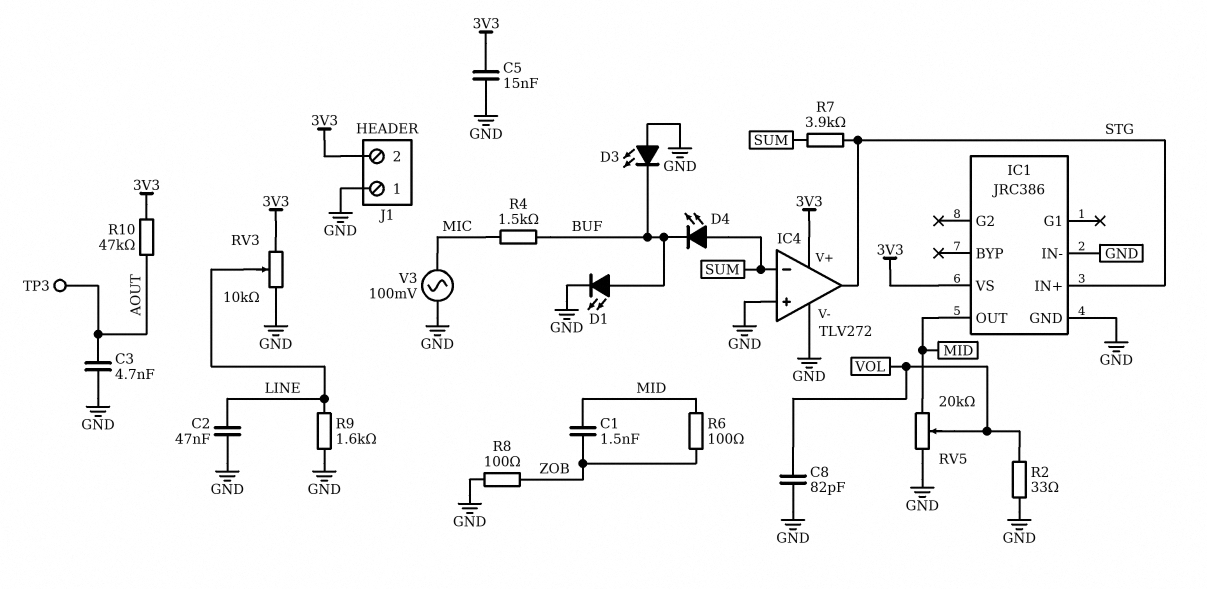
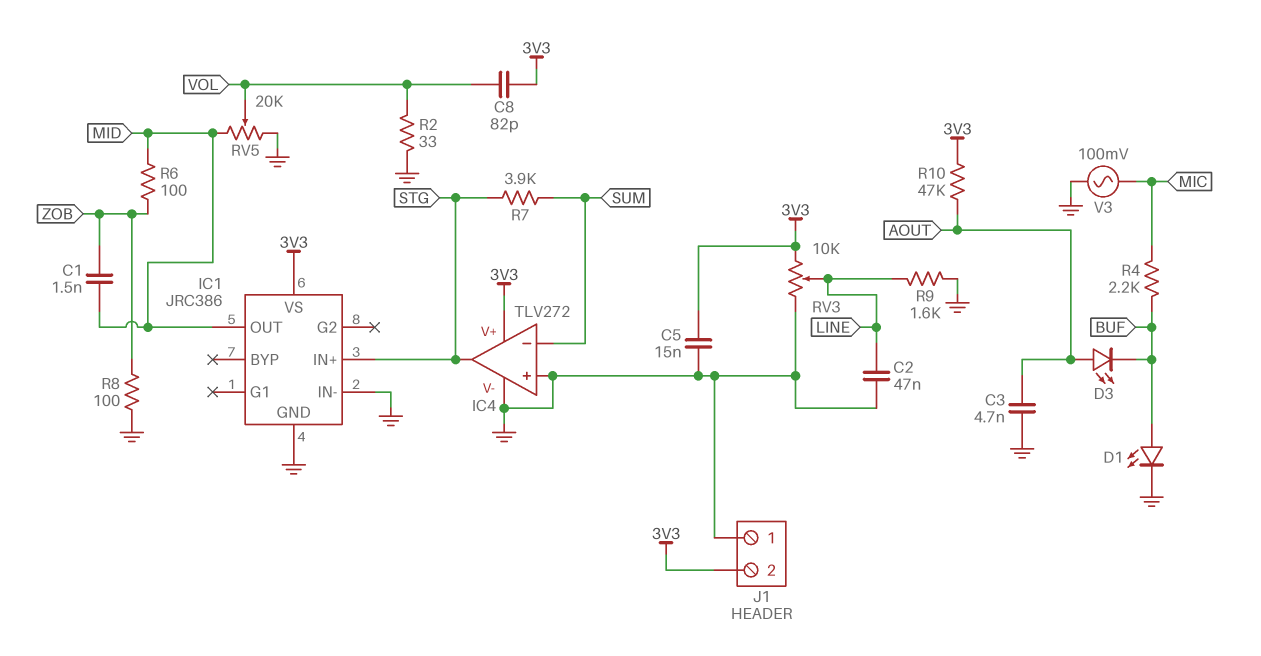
C8: 82pF (GND, VOL) -> 82pF (3V3, VOL)
D3: LED (A GND, K BUF) -> LED (A AOUT, K BUF)
D4: LED (A SUM, K BUF) -> none
R4: 1.5k (BUF, MIC) -> 2.2k (BUF, MIC)
TP3: test point (AOUT) -> none

